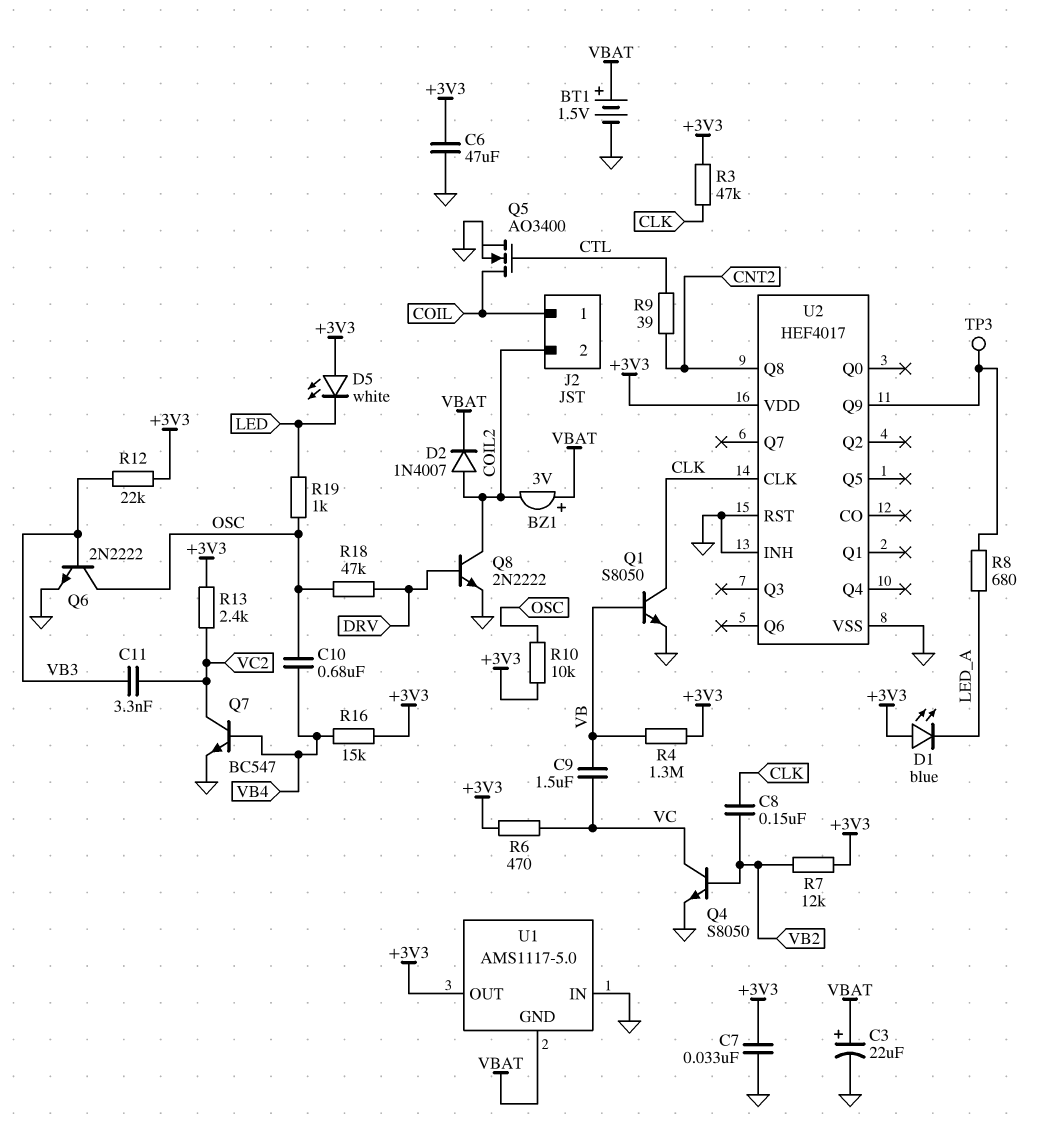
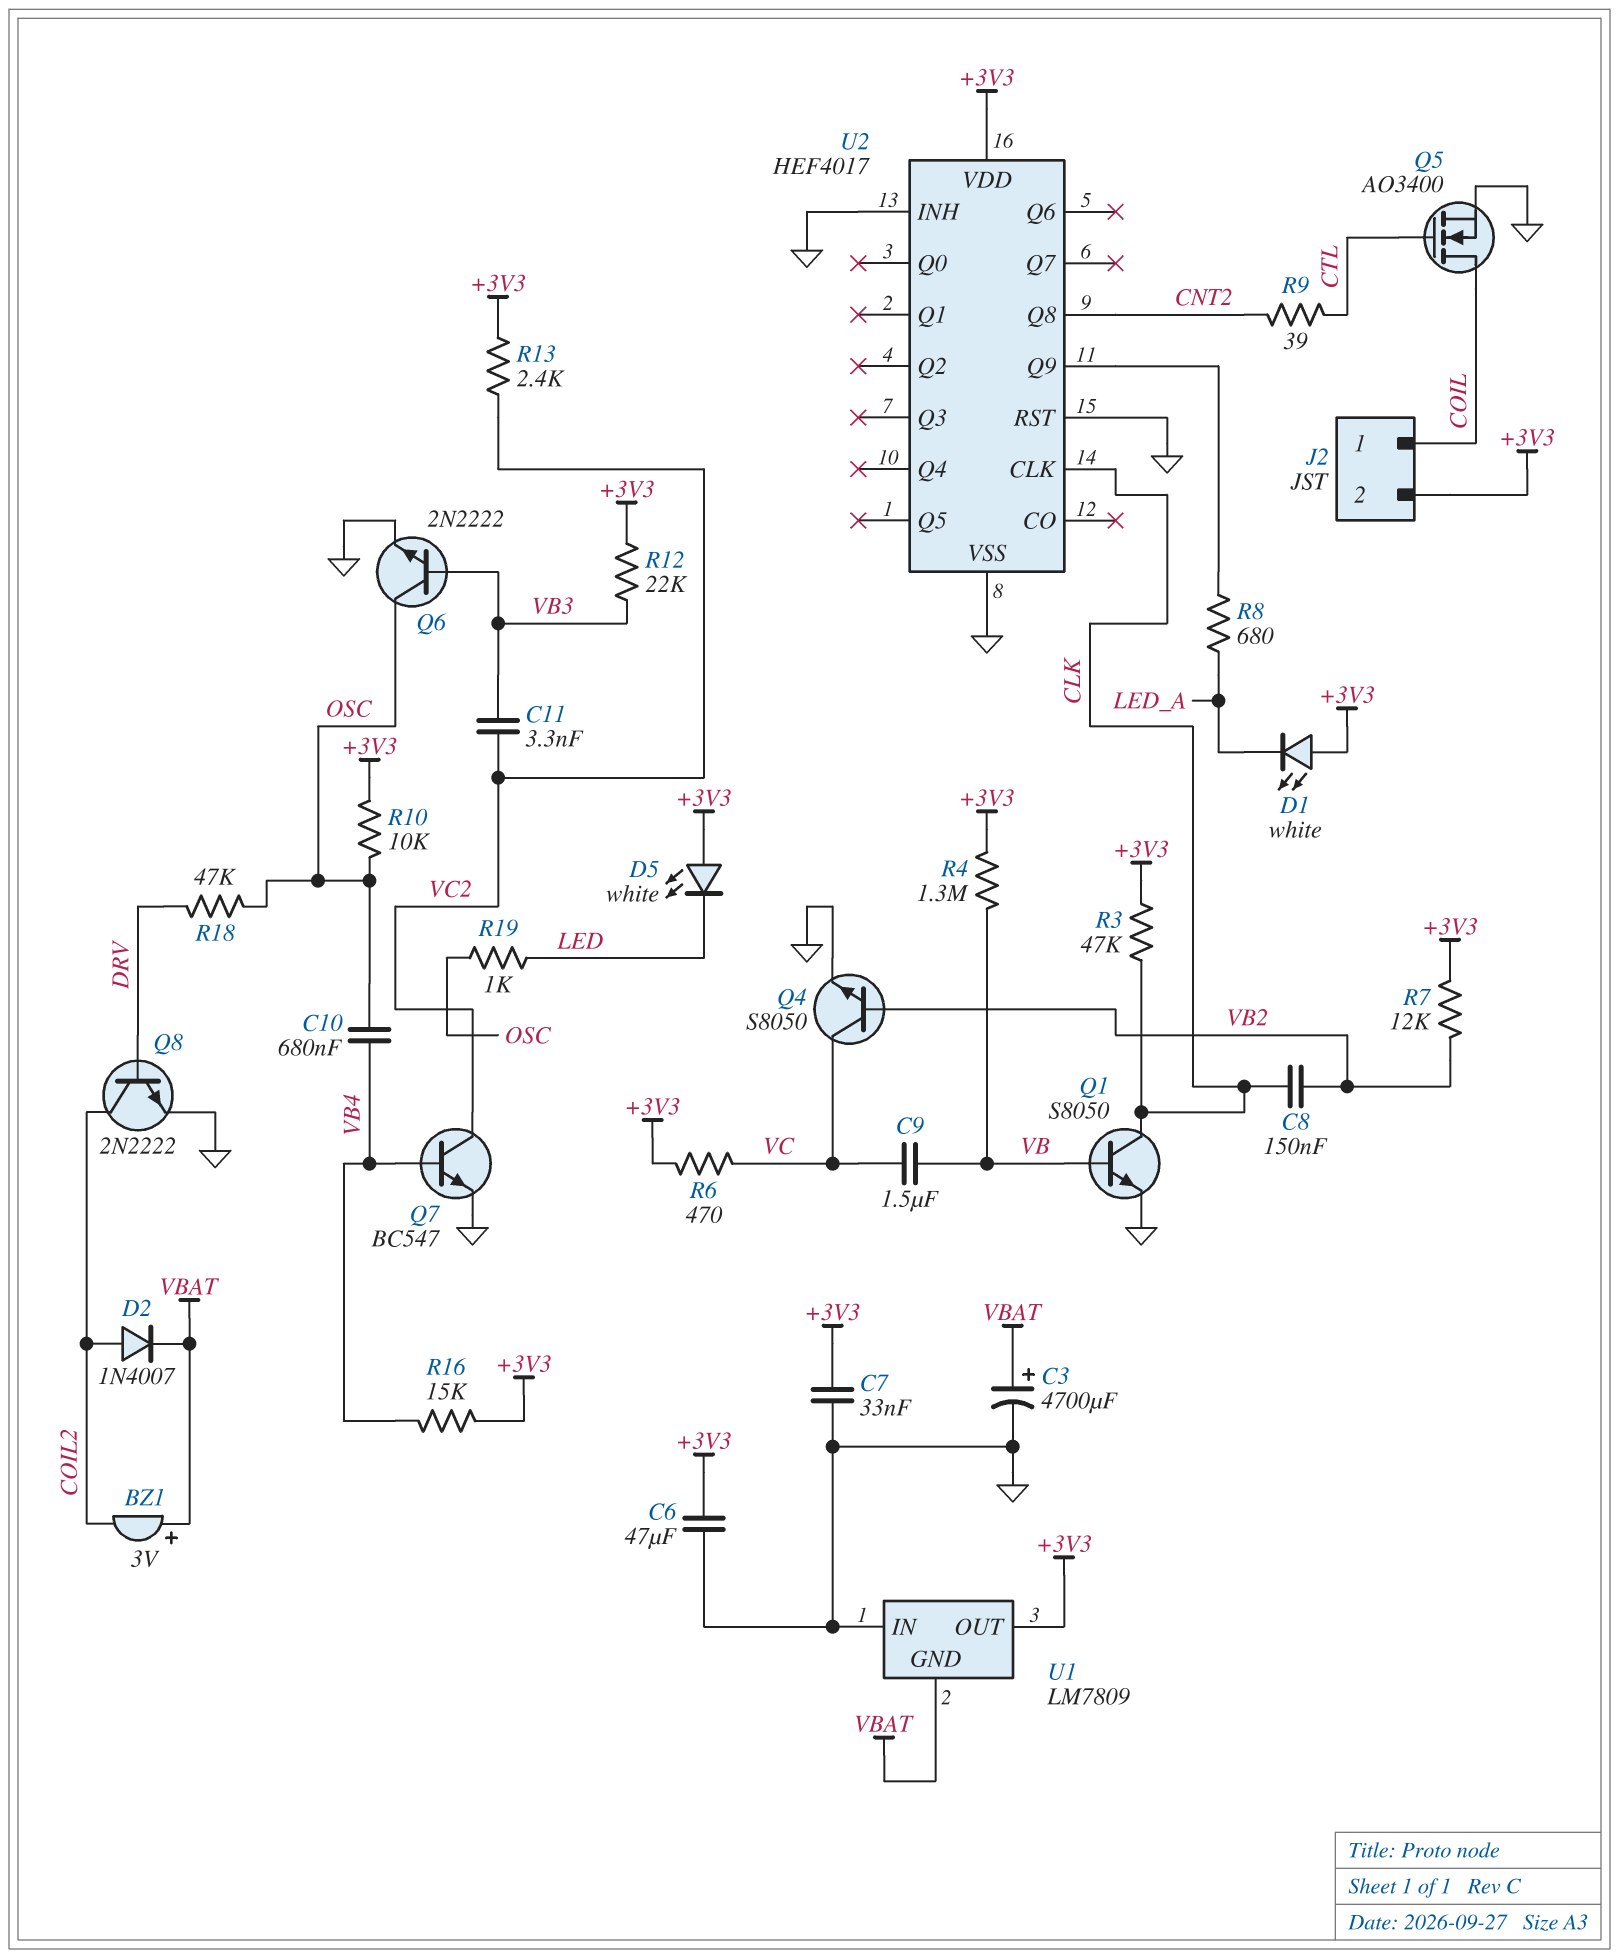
BT1: 1.5V (plus VBAT, minus GND) -> none
C3: 22uF (plus VBAT, minus GND) -> 4700uF (plus VBAT, minus GND)
D1: LED blue (A +3V3, K LED_A) -> LED white (A +3V3, K LED_A)
J2 pin 2: COIL2 -> +3V3
TP3: test point (U2/Q9) -> none
U1: AMS1117-5.0 -> LM7809

